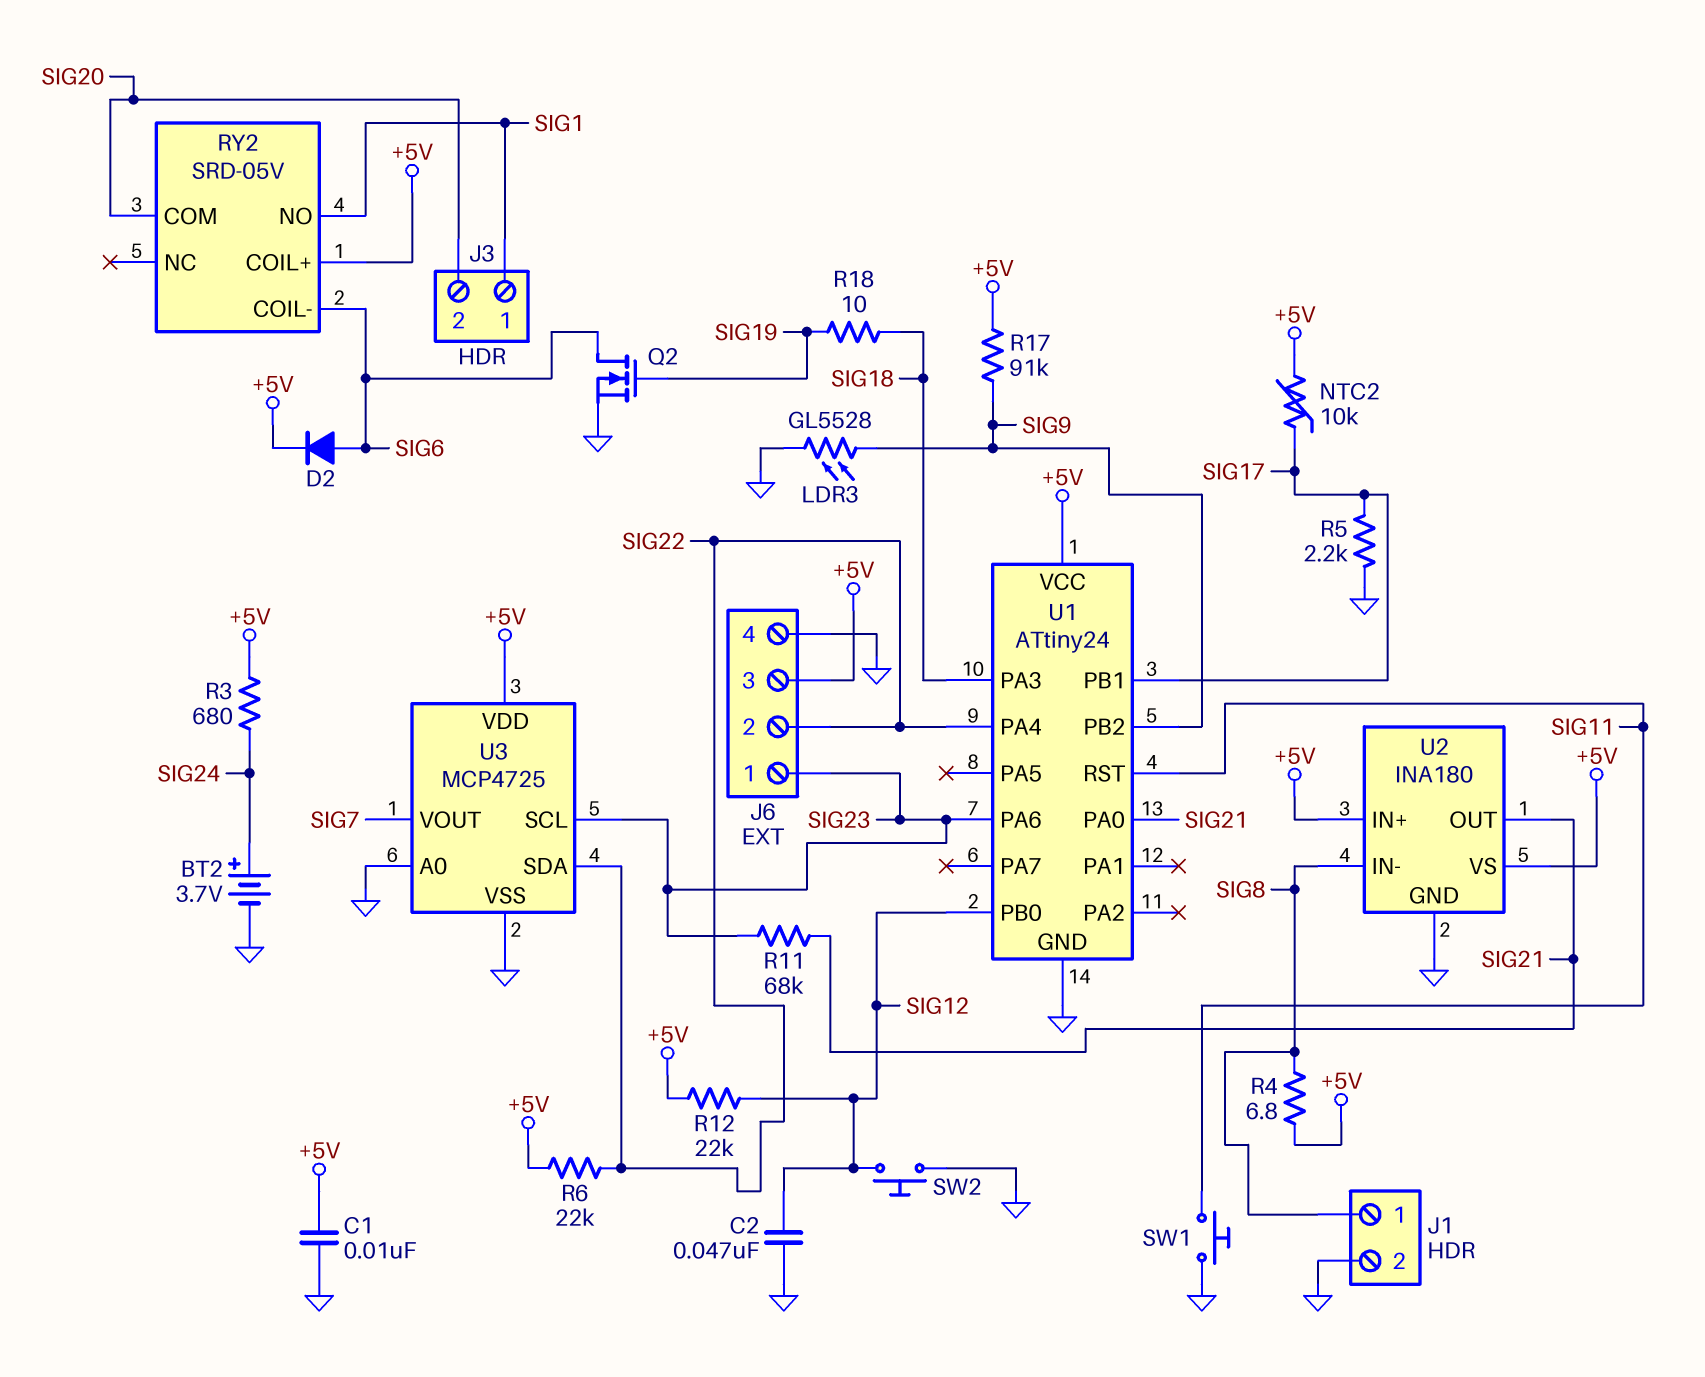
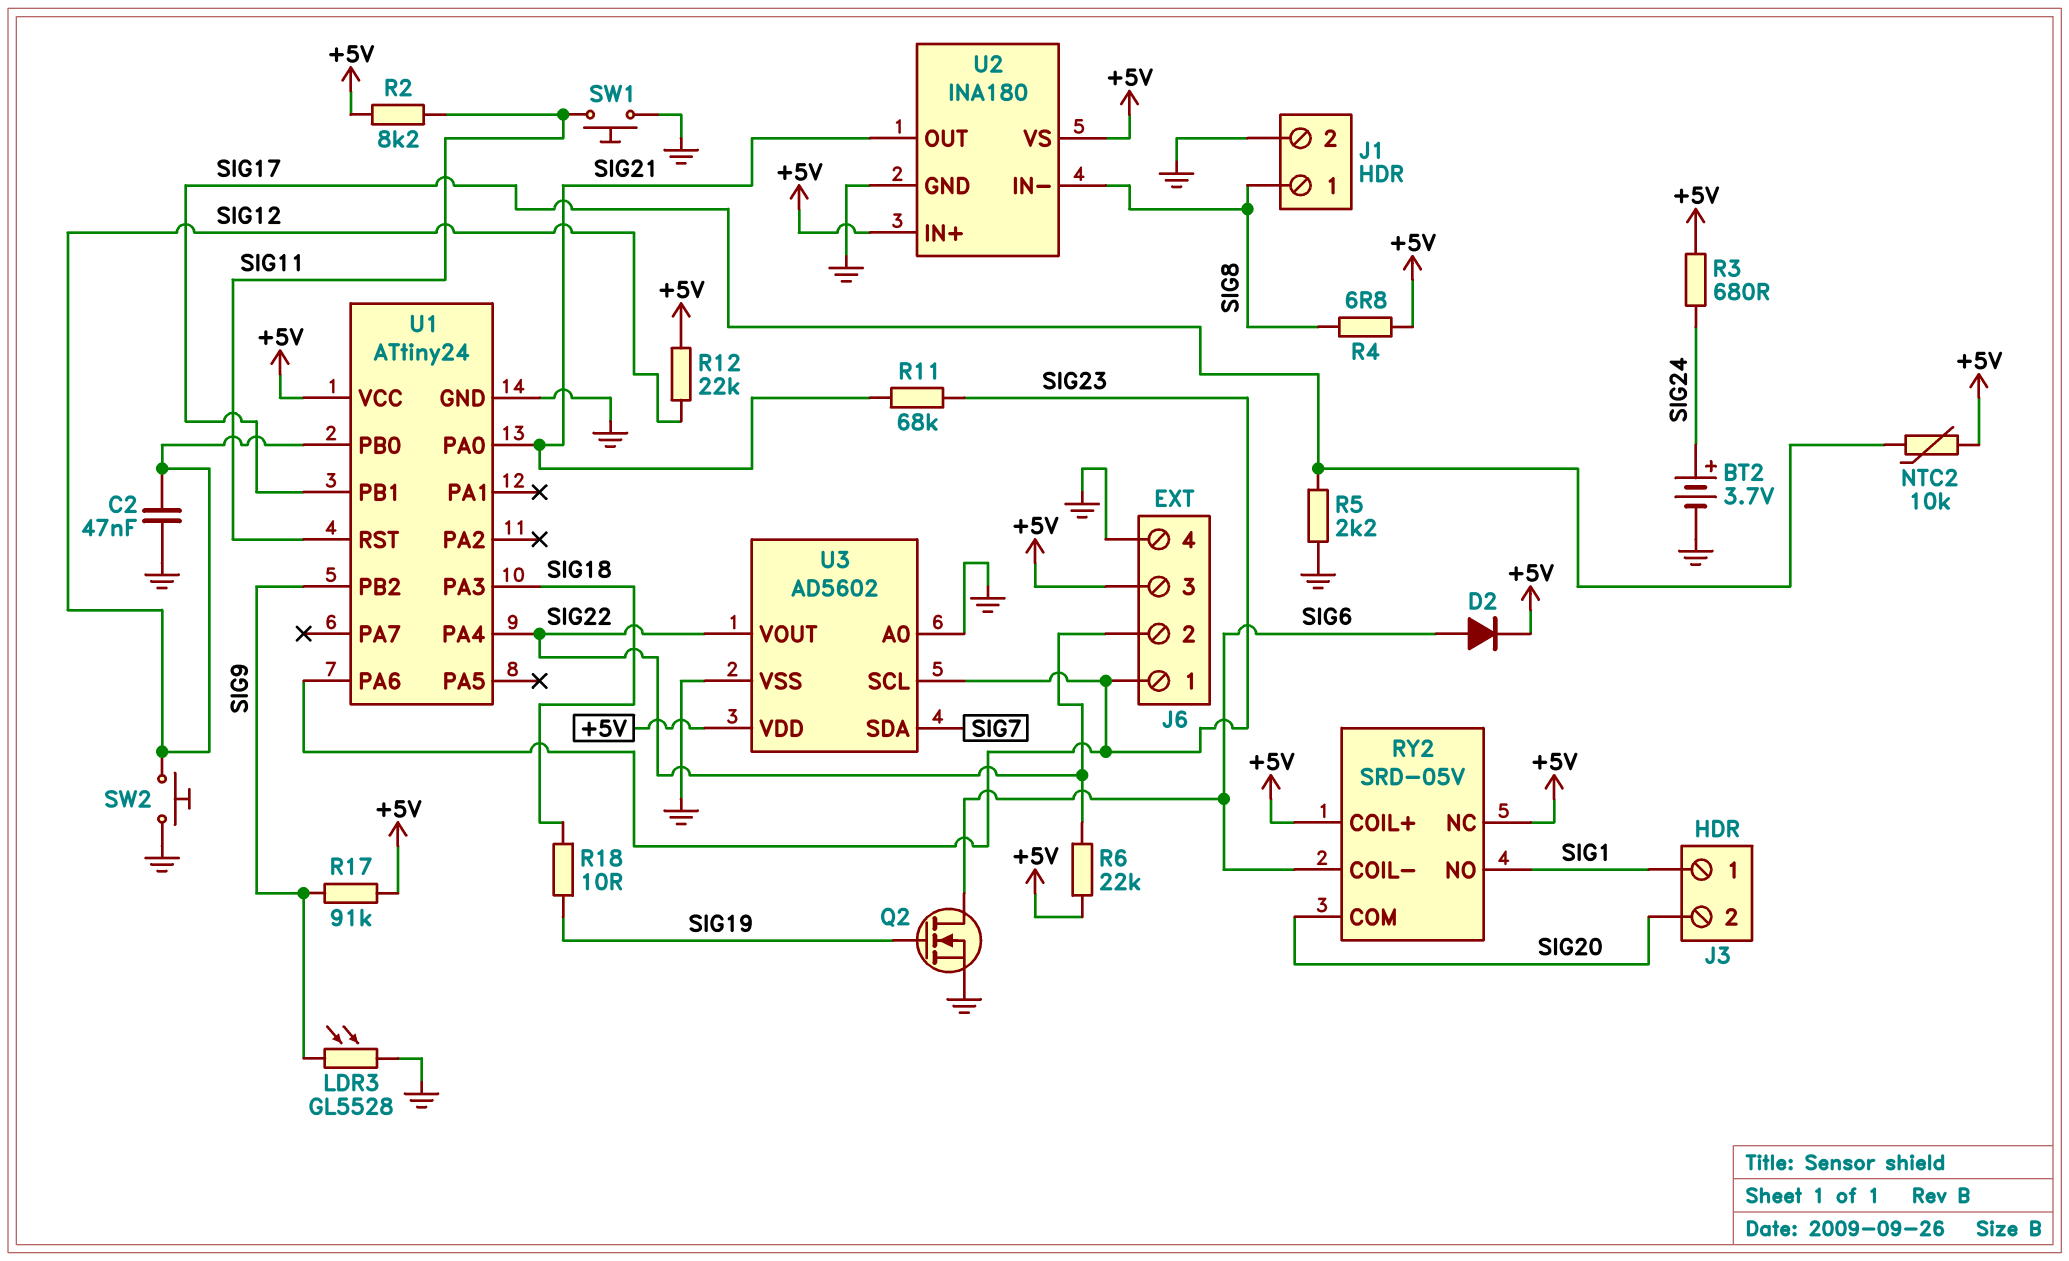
C1: 10nF (+5V, GND) -> none
R2: none -> 8.2k (+5V, SIG11)
RY2 pin NC: none -> +5V
U3: MCP4725 -> AD5602
U3 pin SDA: SIG22 -> SIG7
U3 pin VOUT: SIG7 -> SIG22

